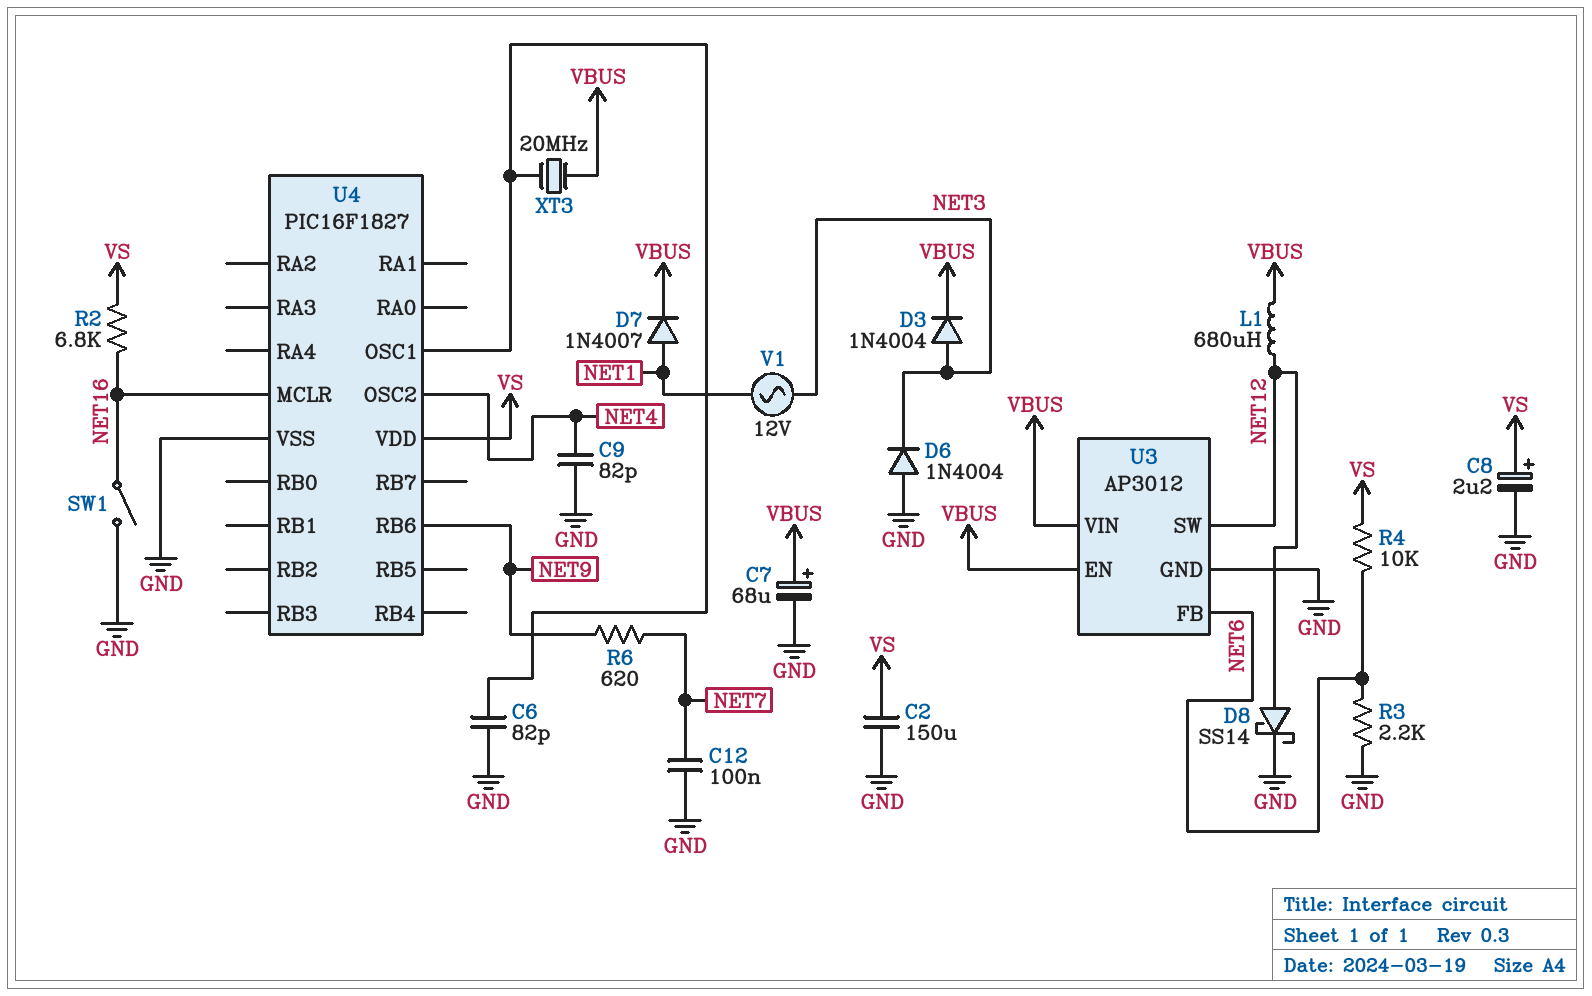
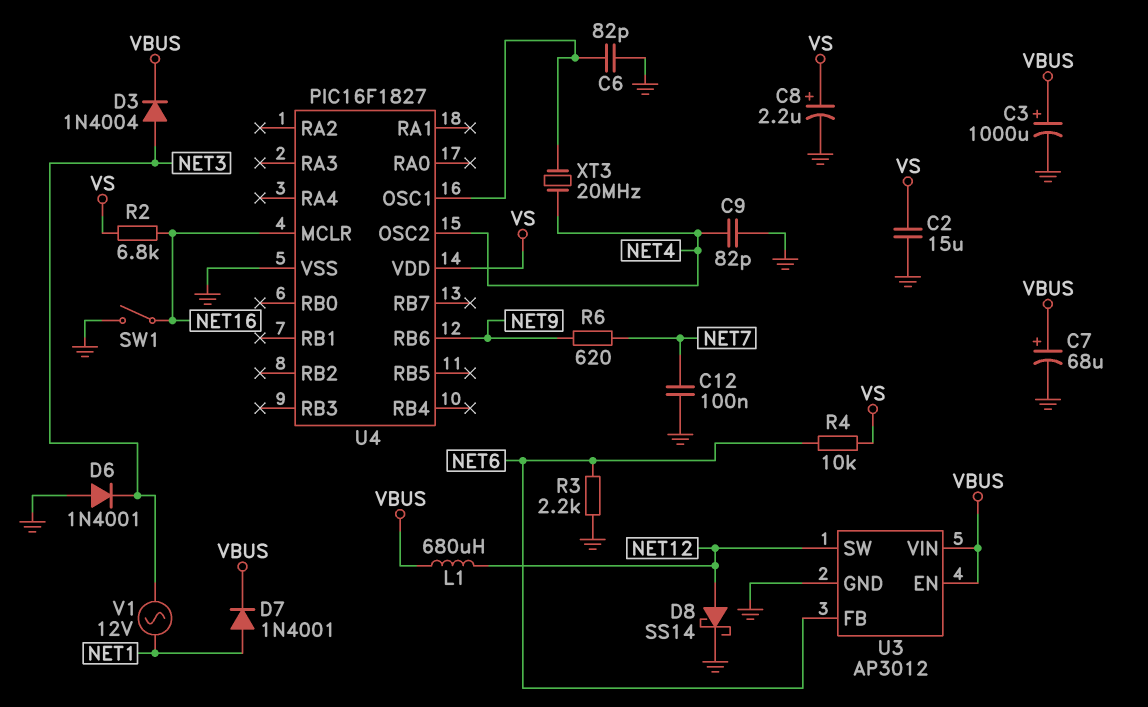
C2: 150uF (GND, VS) -> 15uF (GND, VS)
C3: none -> 1000uF (plus VBUS, minus GND)
D6: diode 1N4004 (A GND, K NET3) -> diode 1N4001 (A GND, K NET3)
D7: diode 1N4007 (A NET1, K VBUS) -> diode 1N4001 (A NET1, K VBUS)
XT3: 20MHz (U4/OSC1, VBUS) -> 20MHz (NET4, U4/OSC1)

